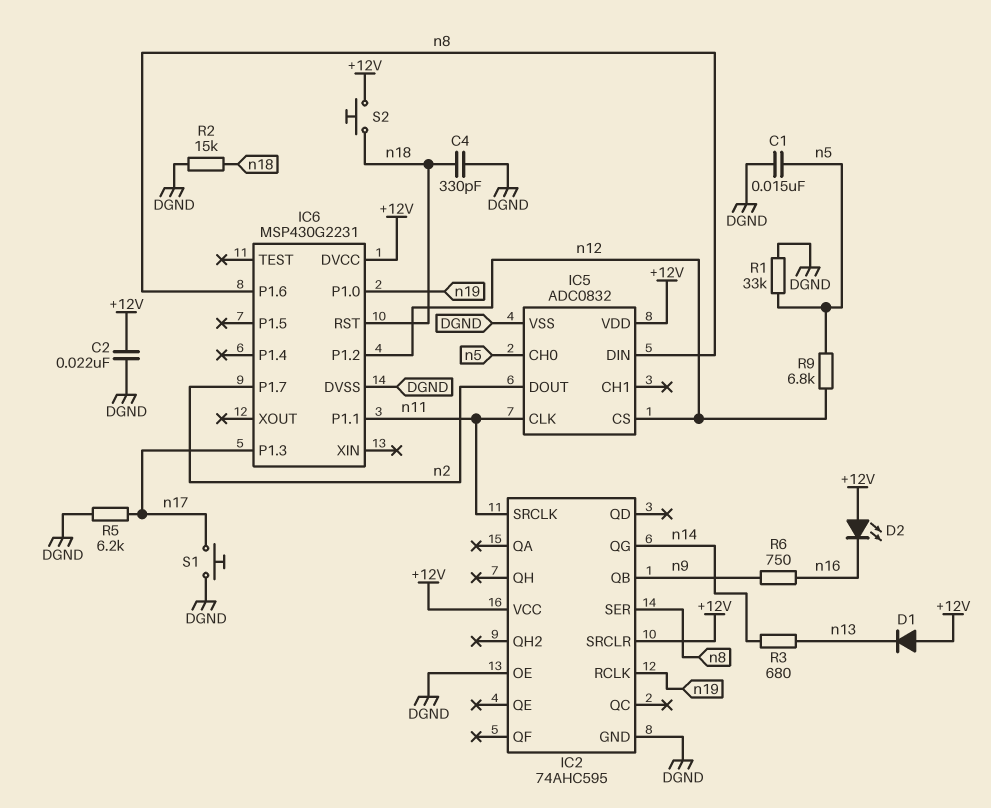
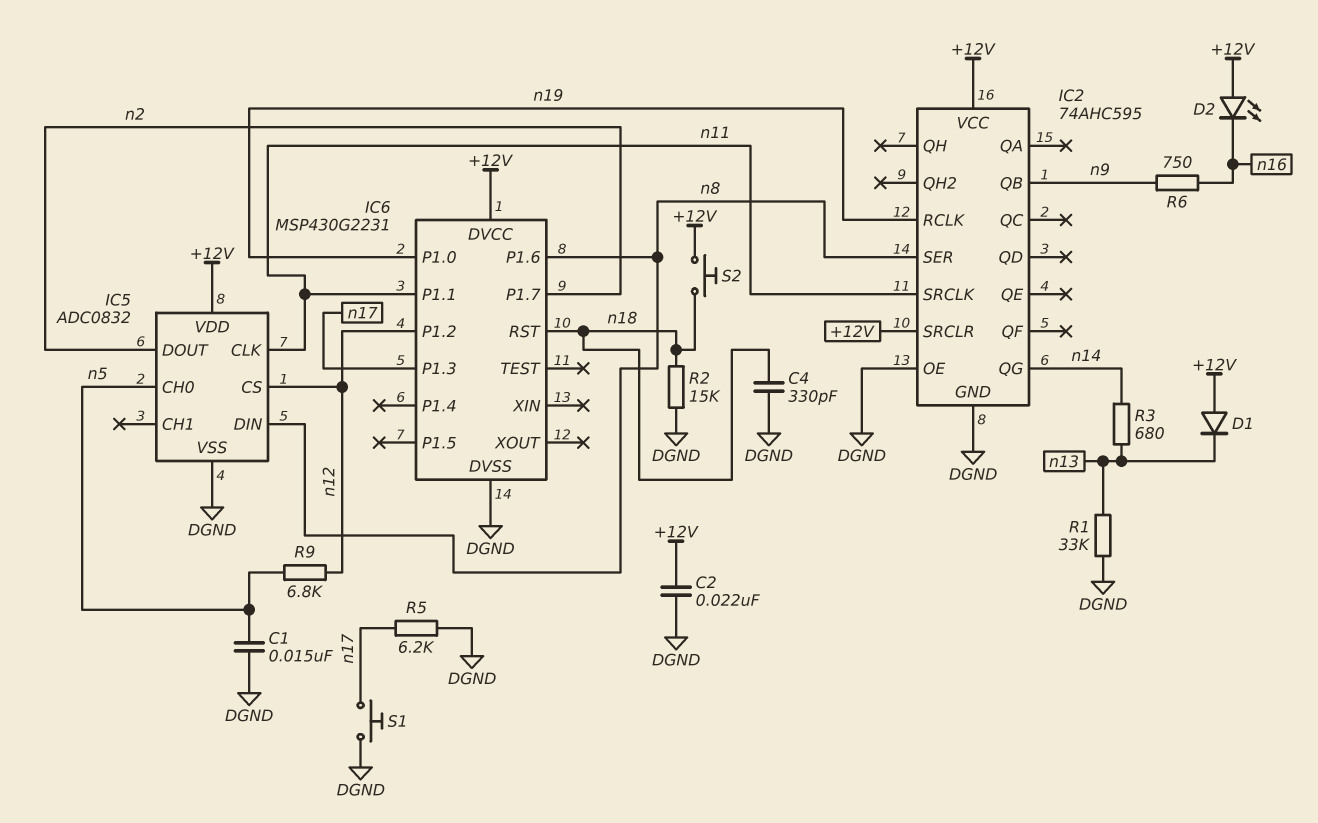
R1: 33k (DGND, n5) -> 33k (DGND, n13)

